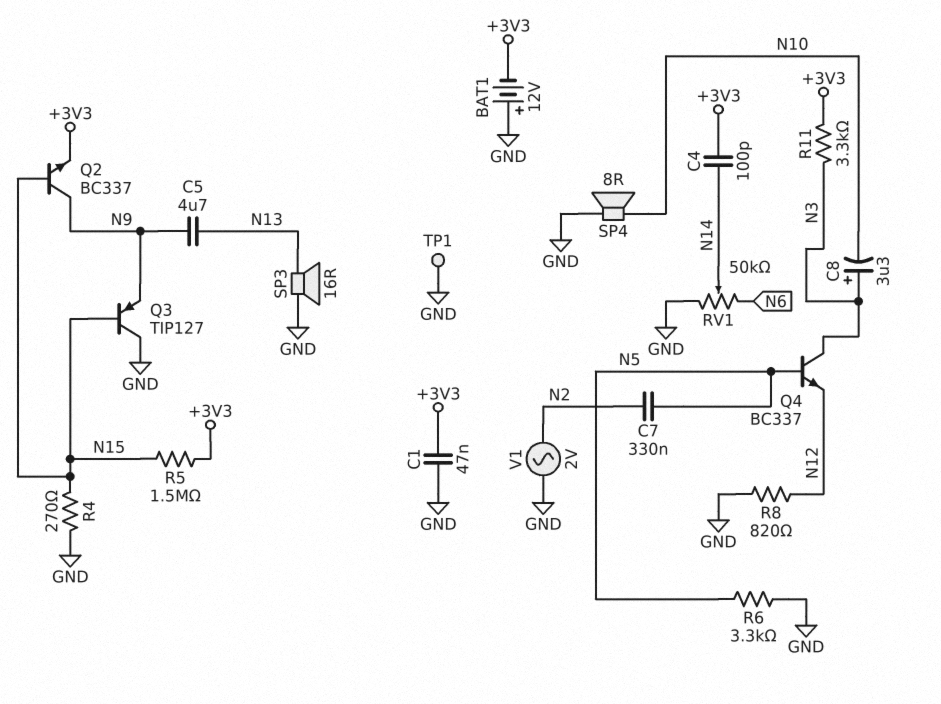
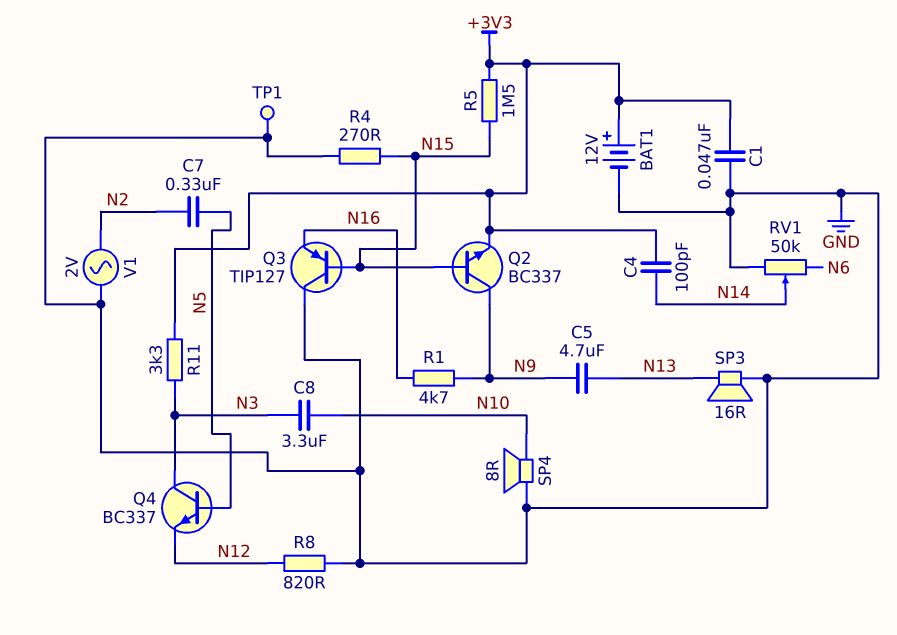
BAT1: 12V (plus GND, minus +3V3) -> 12V (plus +3V3, minus GND)
C8: 3.3uF (plus N3, minus N10) -> 3.3uF (N3, N10)
Q3: PNP TIP127 (B N15, C GND, E N9) -> PNP TIP127 (B N15, C GND, E N16)
R1: none -> 4.7k (N9, N16)
R6: 3.3k (GND, N5) -> none

